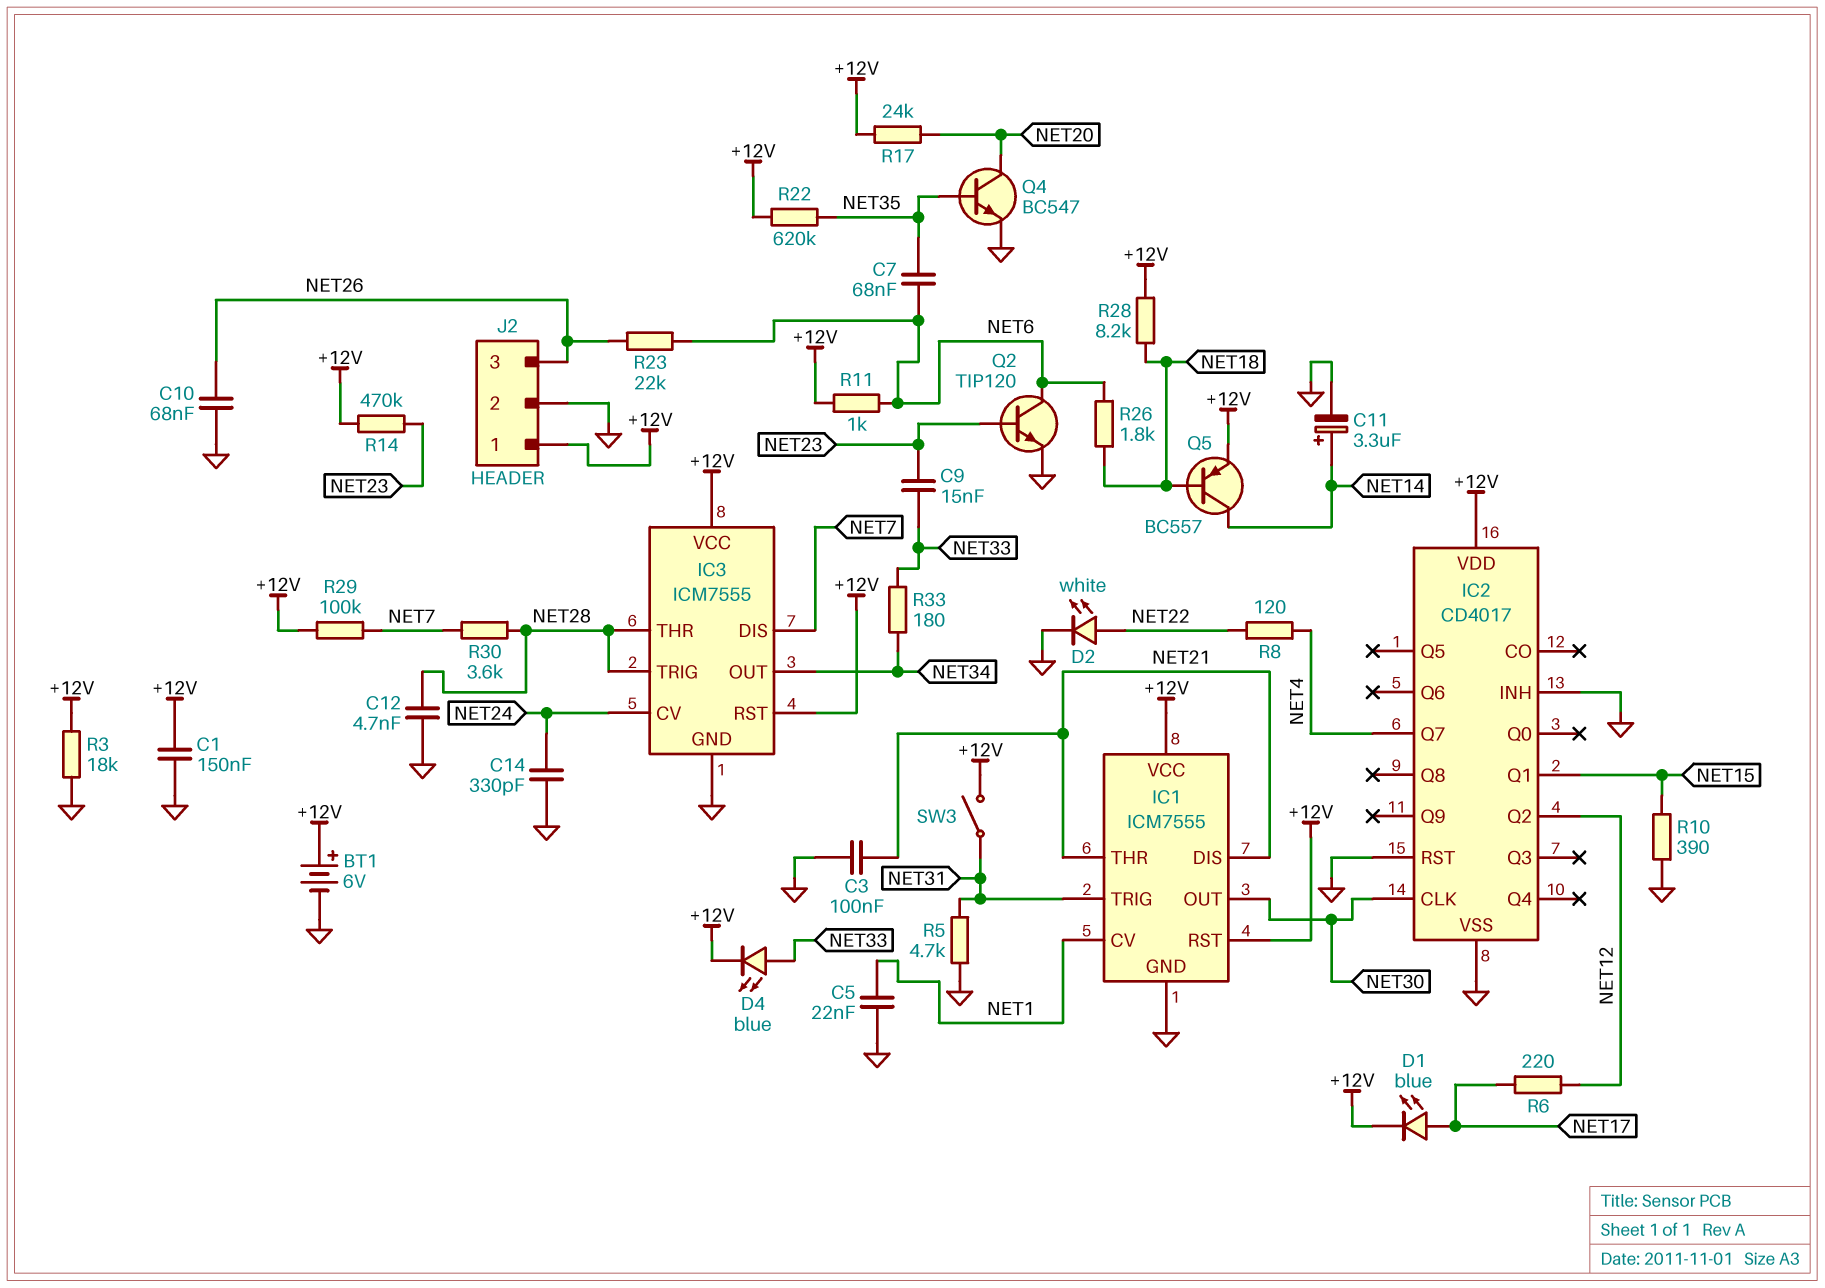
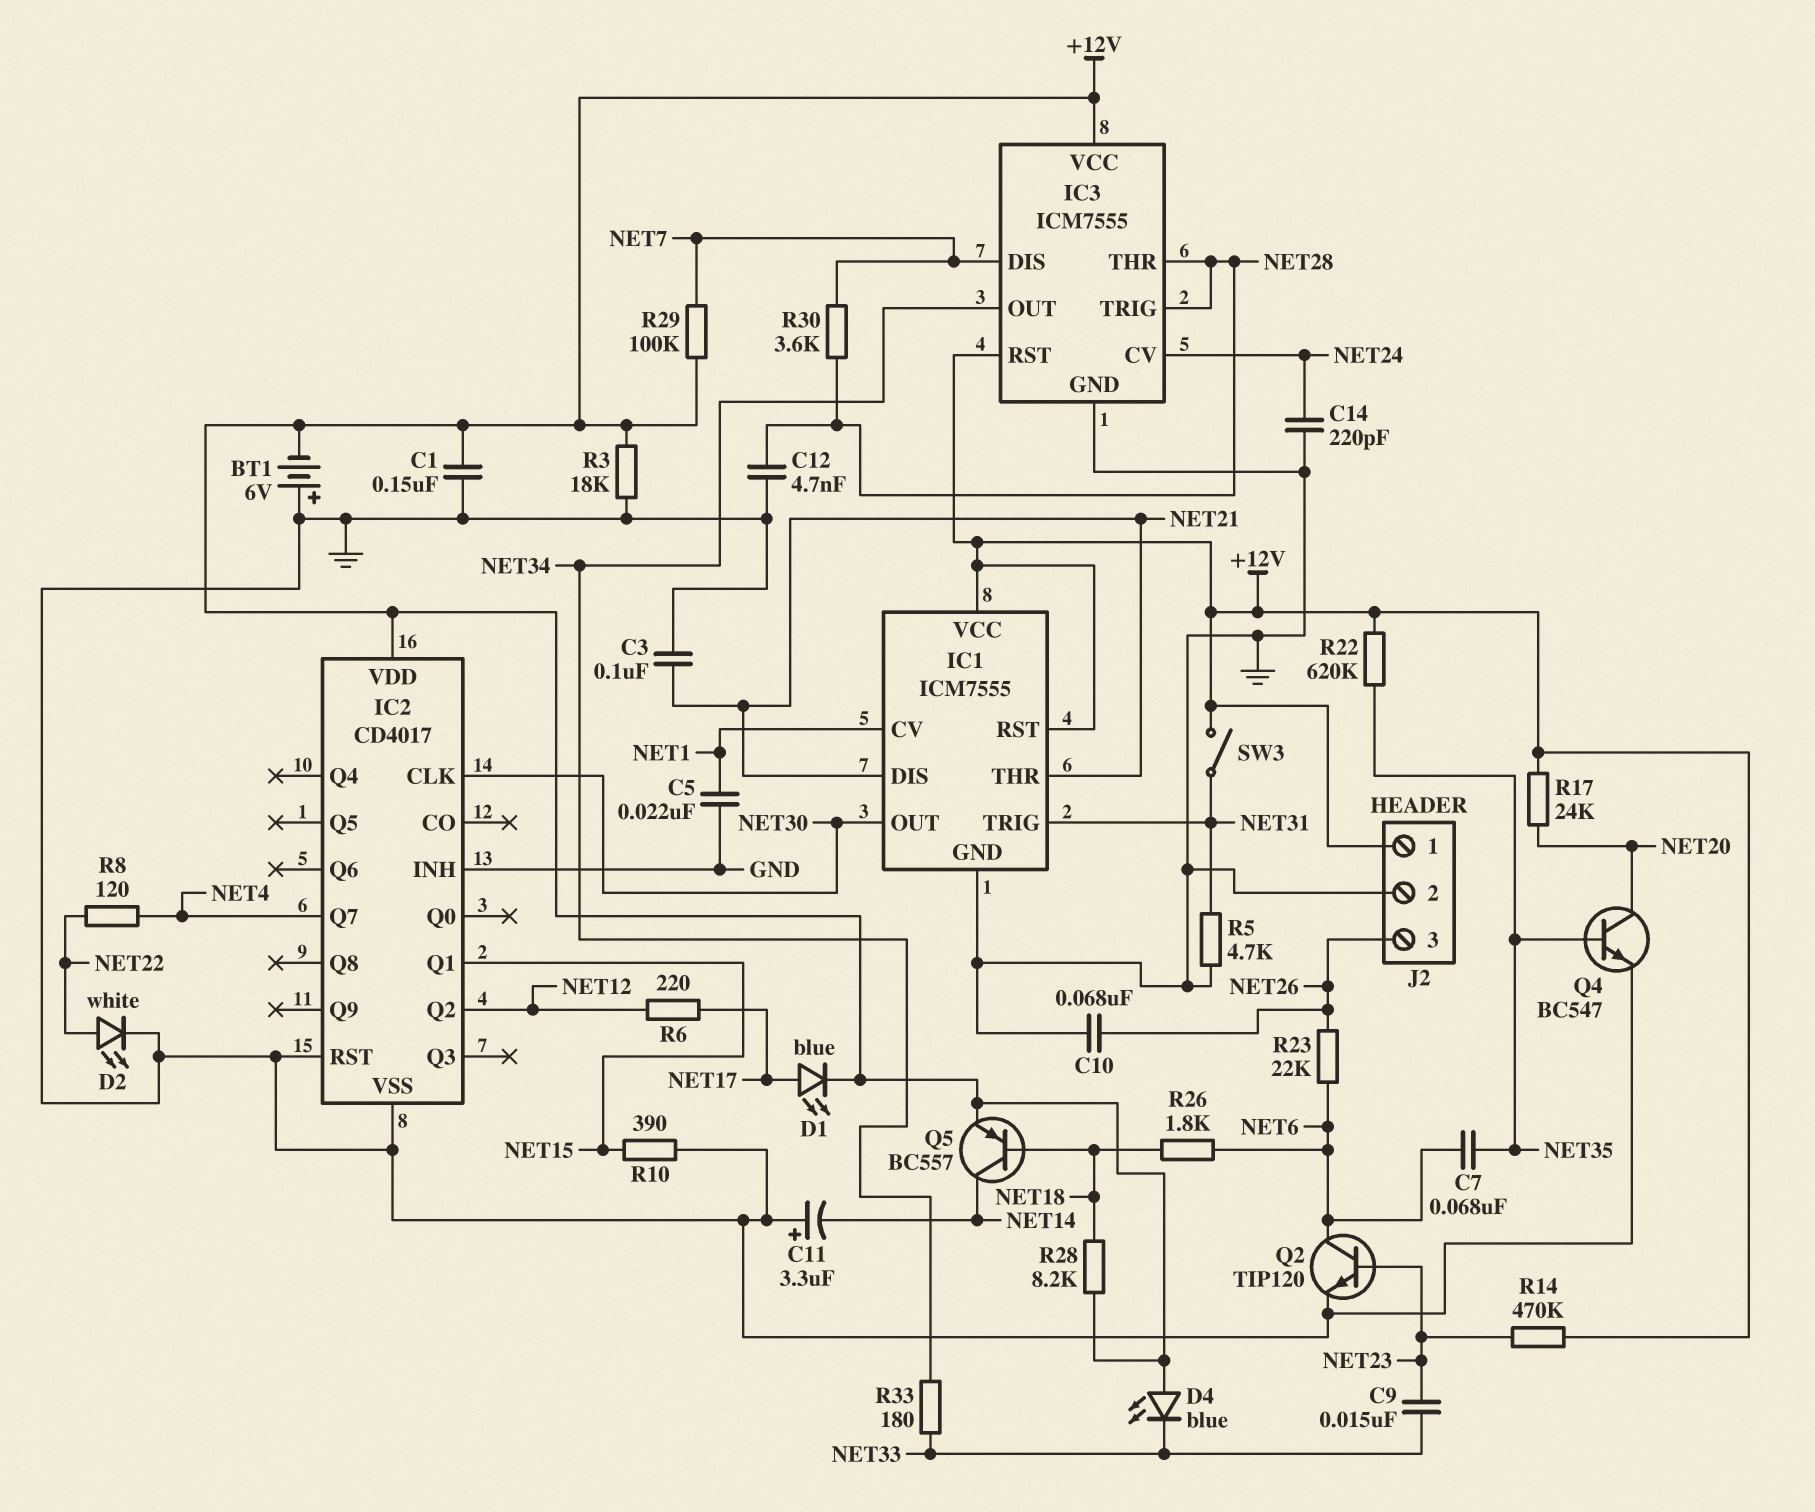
BT1: 6V (plus +12V, minus GND) -> 6V (plus GND, minus +12V)
C11: 3.3uF (plus NET14, minus GND) -> 3.3uF (plus GND, minus NET14)
C14: 330pF (GND, NET24) -> 220pF (GND, NET24)
D4: LED blue (A NET33, K +12V) -> LED blue (A +12V, K NET33)
R11: 1k (+12V, NET6) -> none

